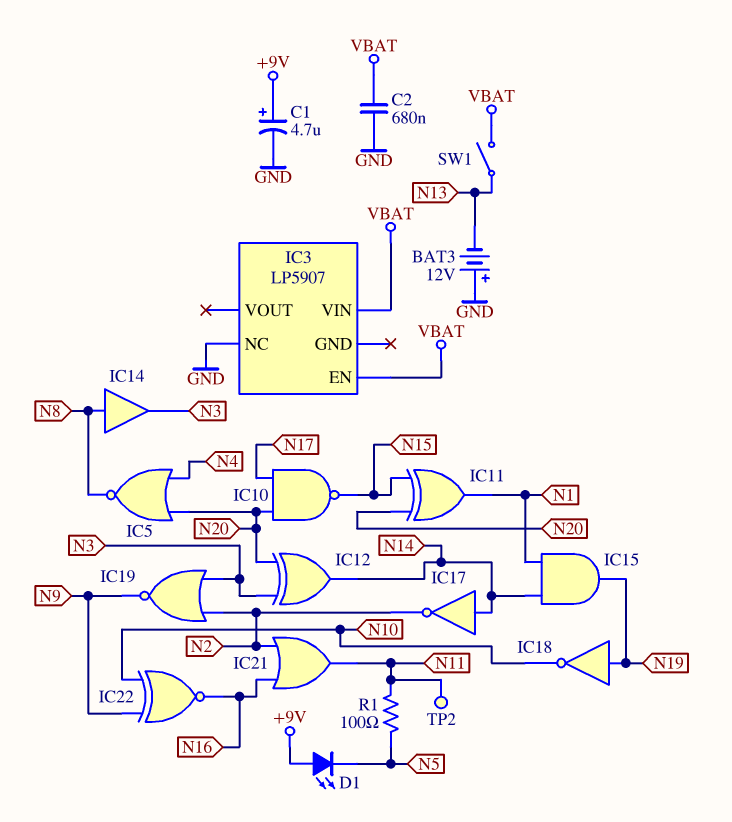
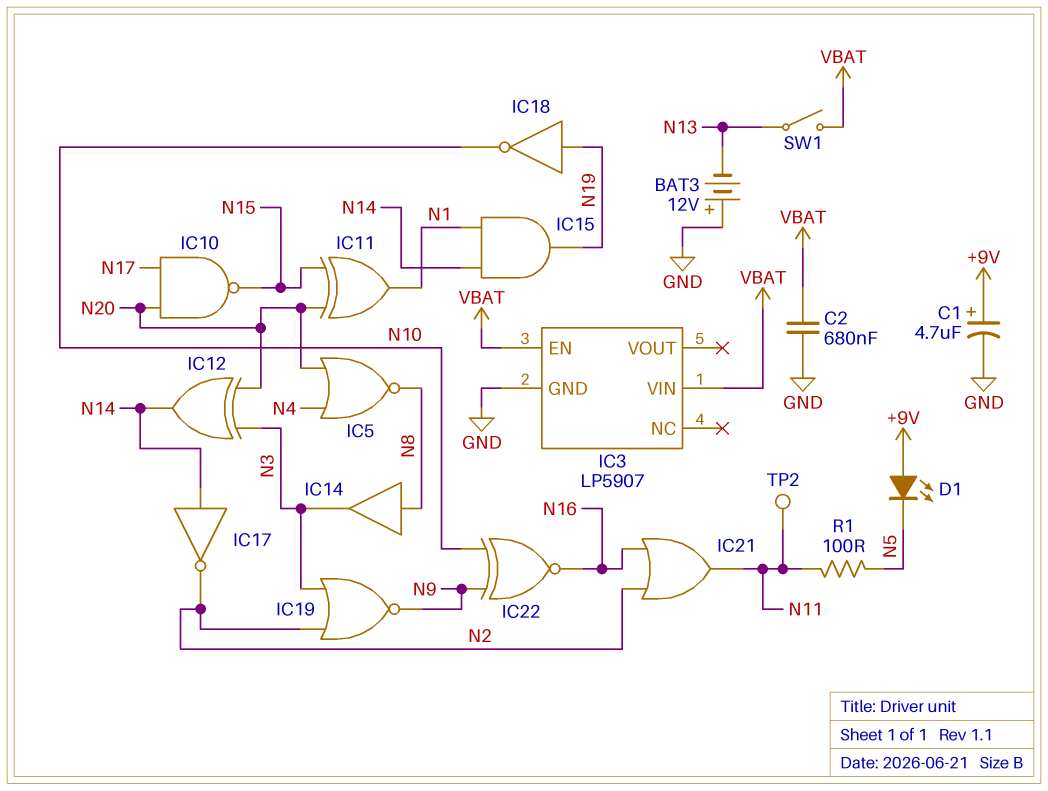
IC3 pin GND: none -> GND
IC3 pin NC: GND -> none

